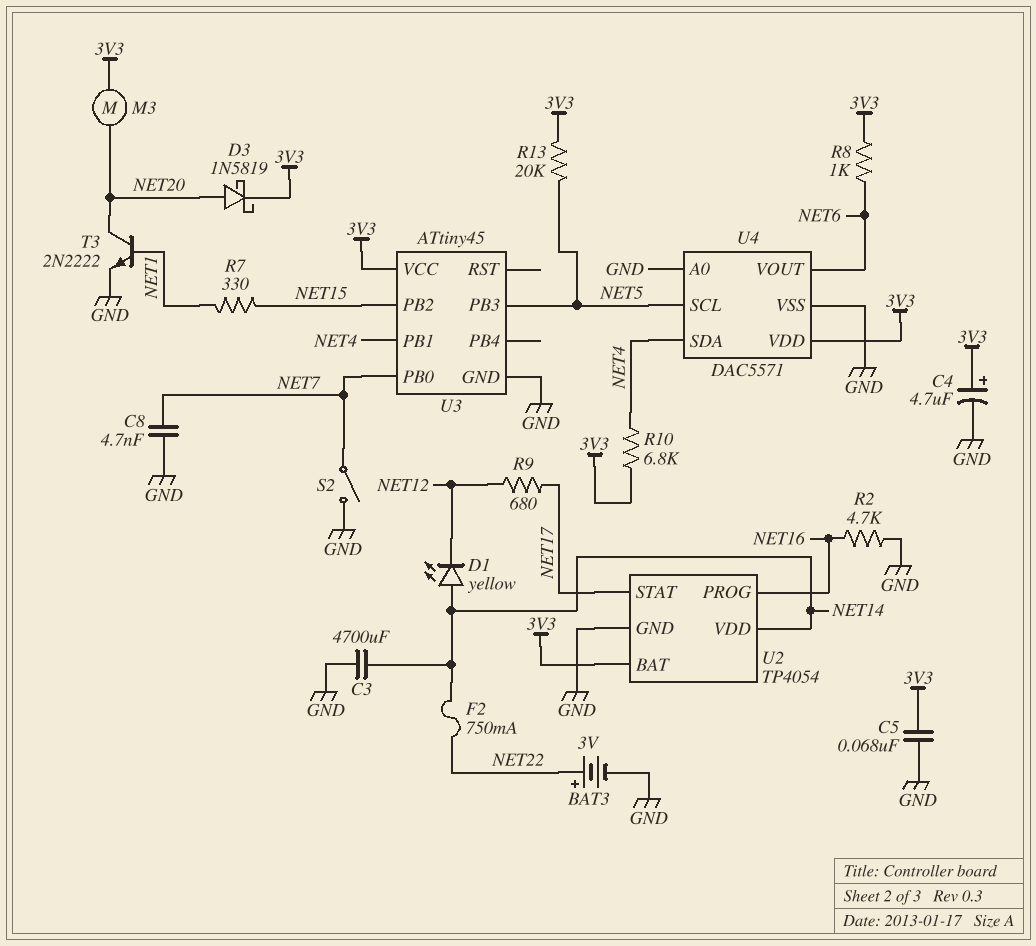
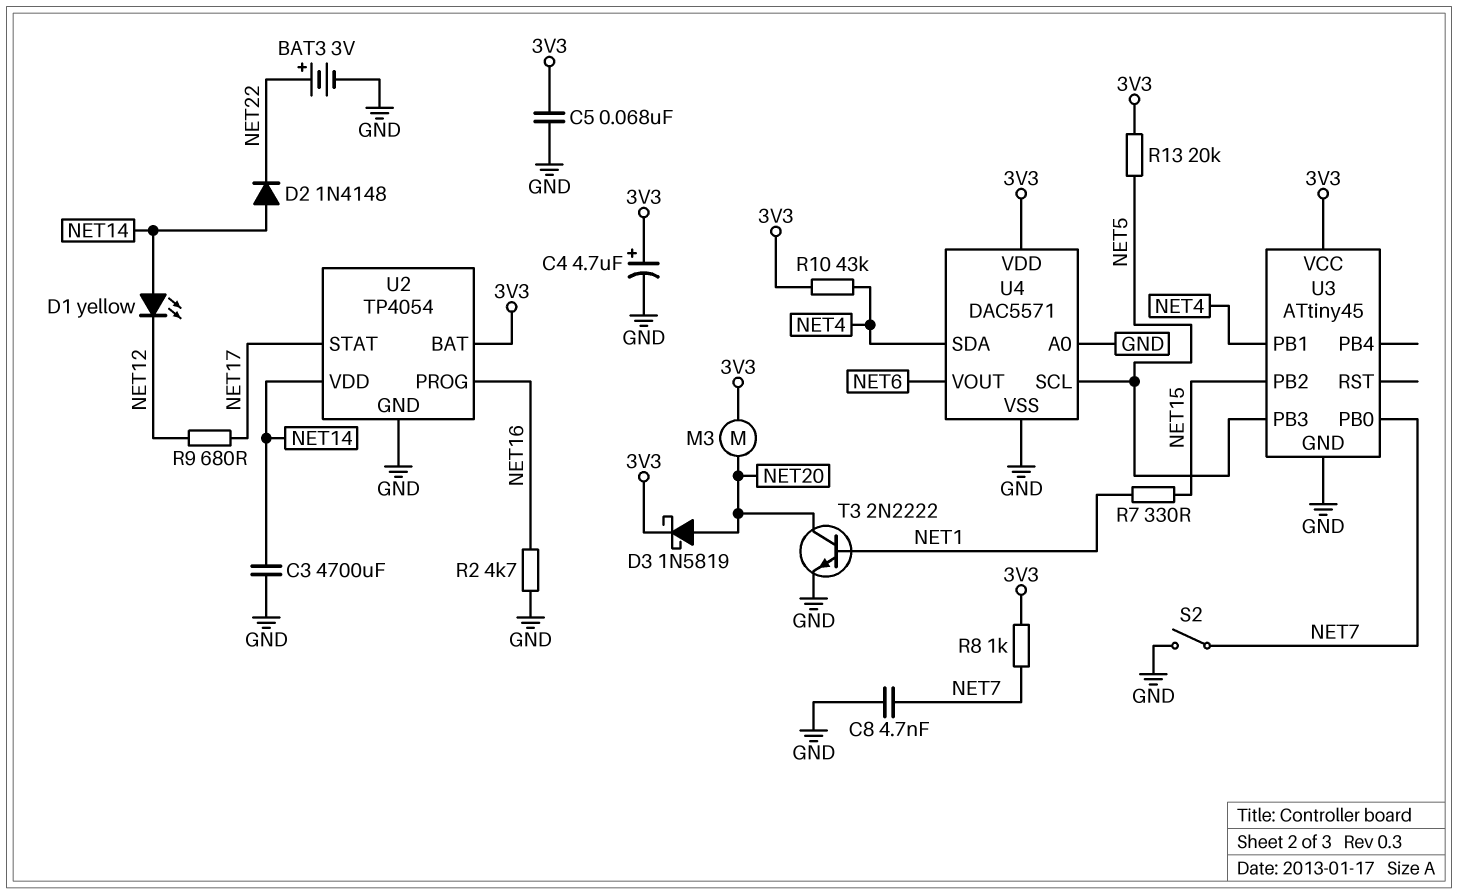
D2: none -> diode 1N4148 (A NET14, K NET22)
F2: 750mA (NET14, NET22) -> none
R8: 1k (3V3, NET6) -> 1k (3V3, NET7)
R10: 6.8k (3V3, NET4) -> 43k (3V3, NET4)

